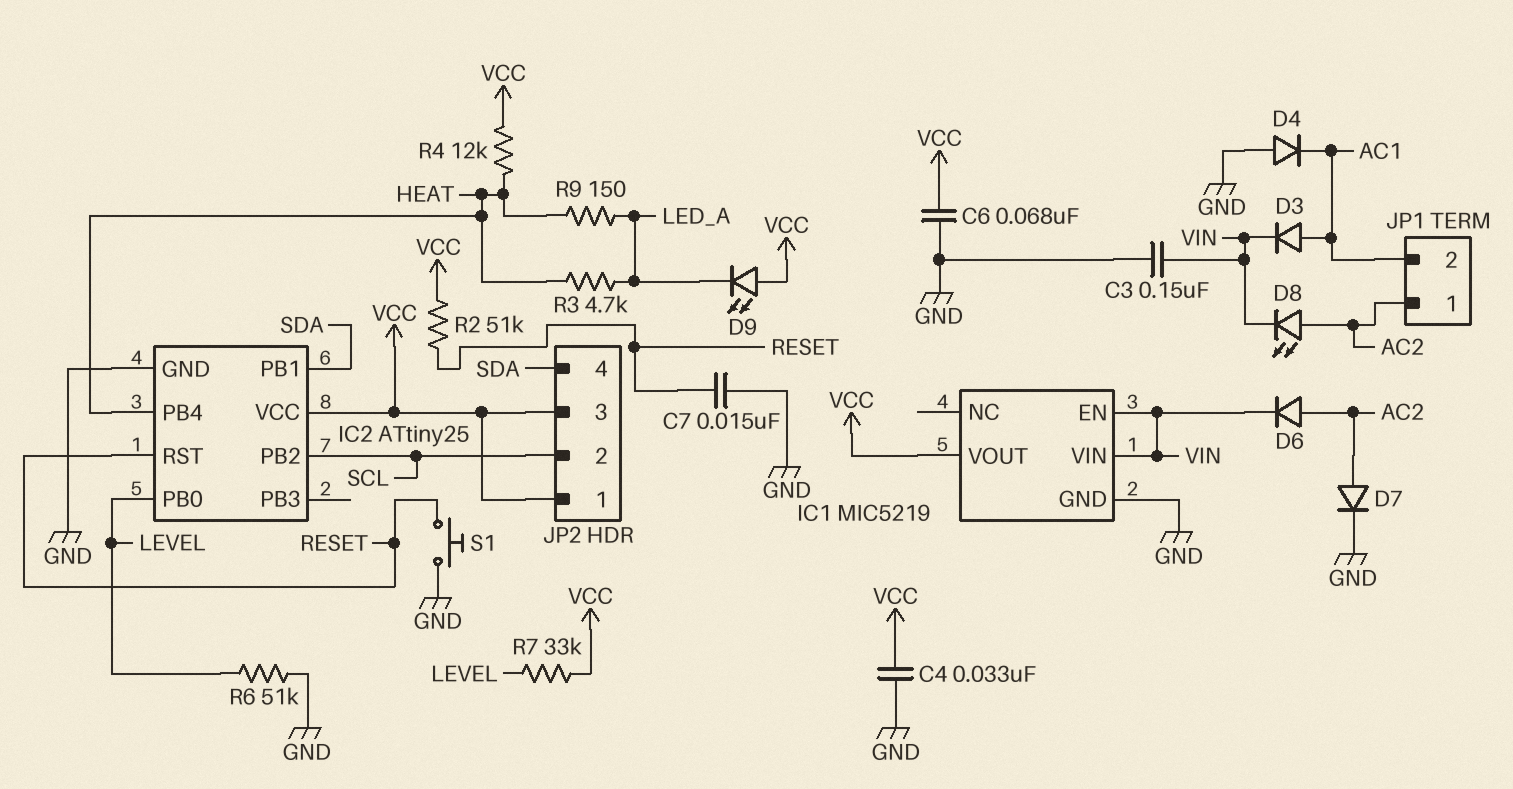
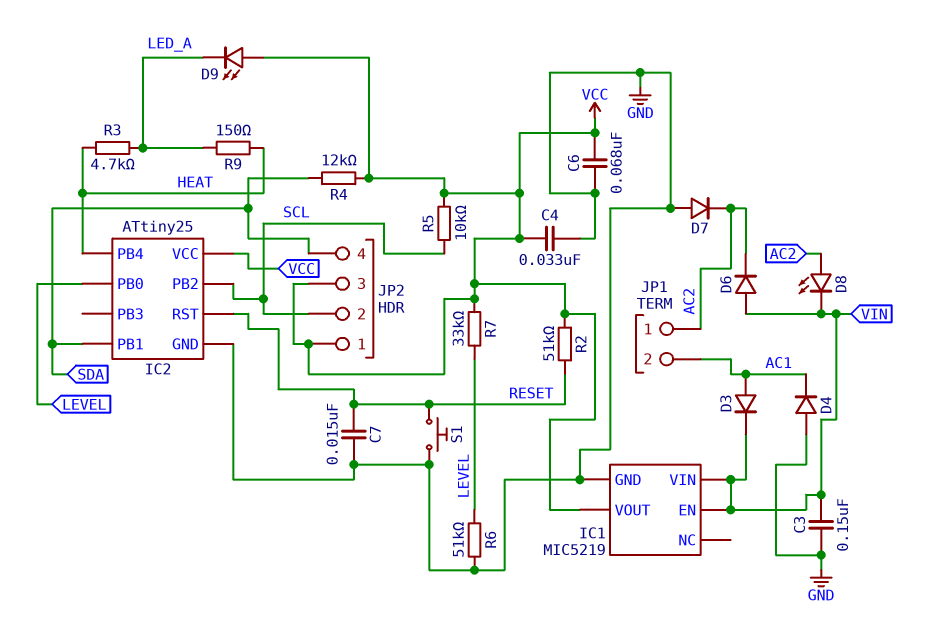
D6: diode (A AC2, K VIN) -> diode (A VIN, K AC2)
D7: diode (A AC2, K GND) -> diode (A GND, K AC2)
R4: 12k (HEAT, VCC) -> 12k (SDA, VCC)
R5: none -> 10k (SCL, VCC)

